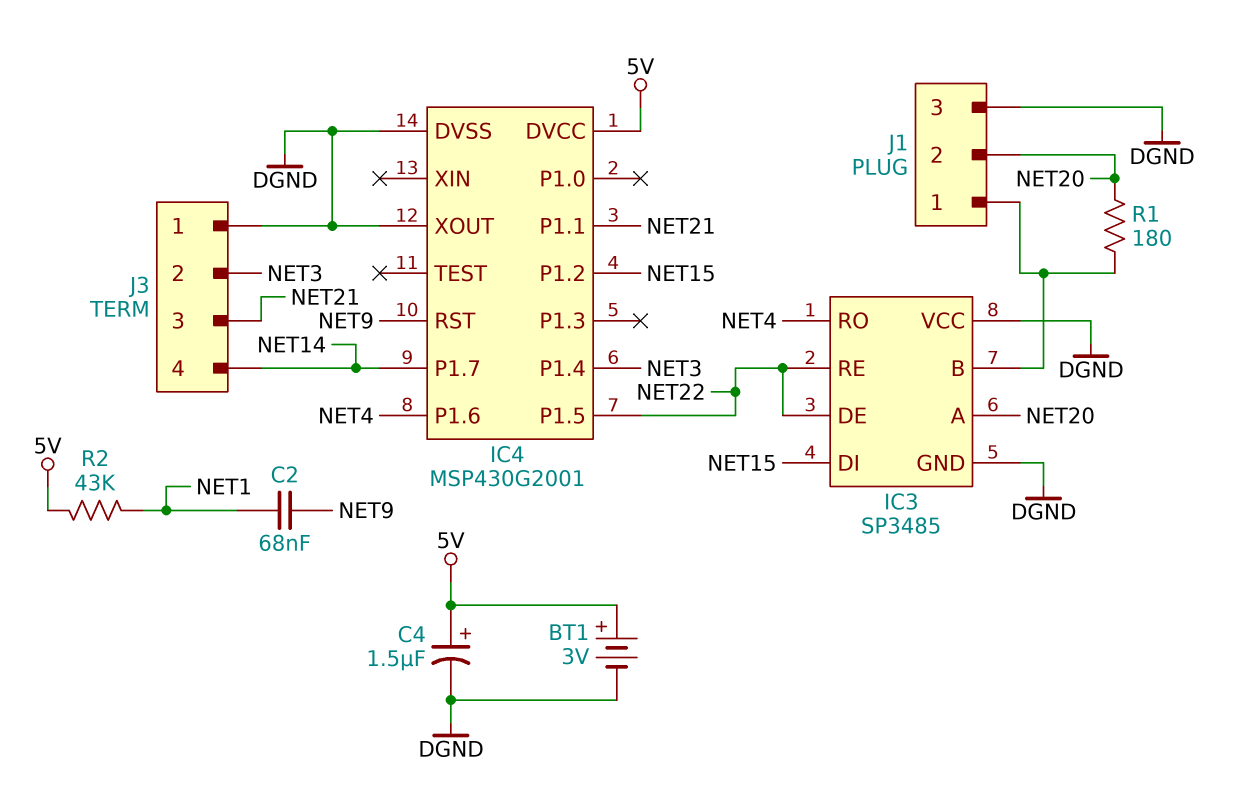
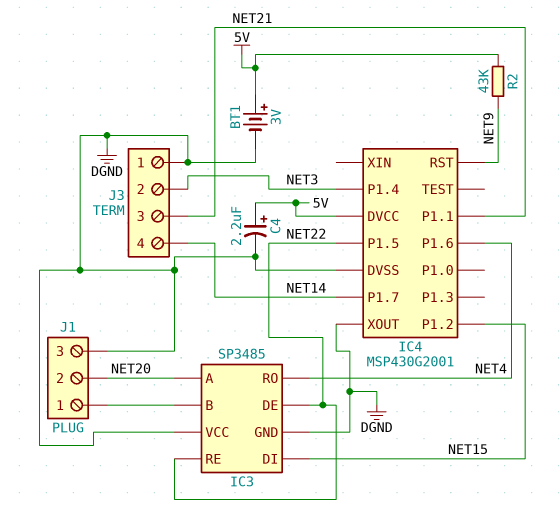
C2: 68nF (NET1, NET9) -> none
C4: 1.5uF (plus 5V, minus DGND) -> 2.2uF (plus 5V, minus DGND)
R1: 180 (IC3/B, NET20) -> none
R2: 43k (5V, NET1) -> 43k (5V, NET9)

